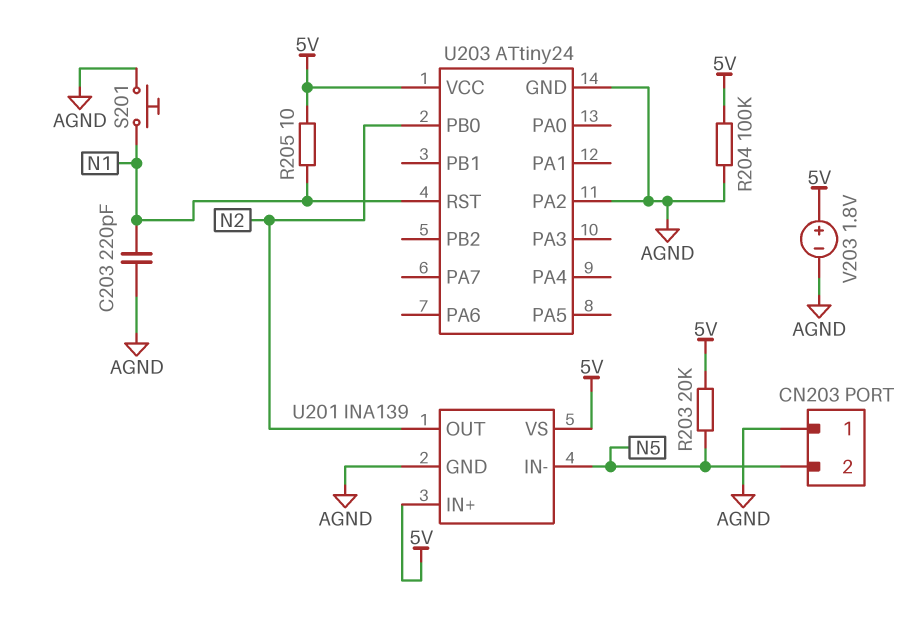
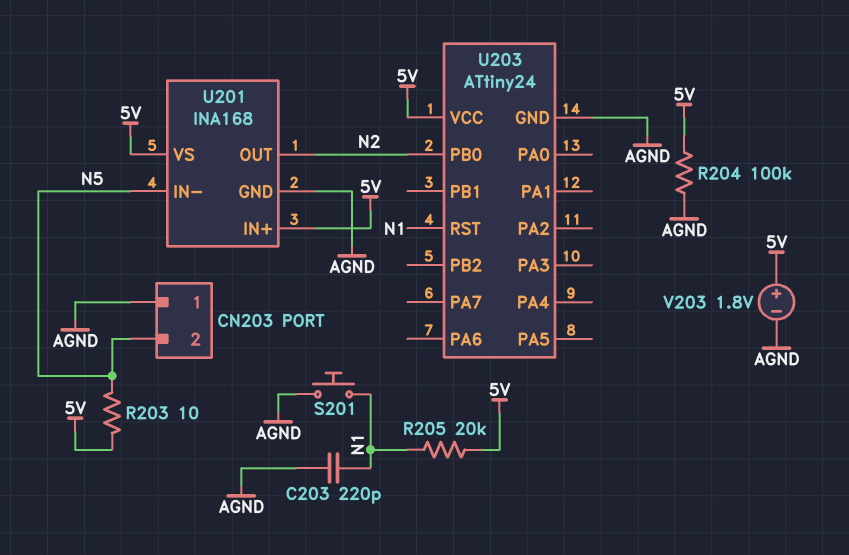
R203: 20k (5V, N5) -> 10 (5V, N5)
R205: 10 (5V, N1) -> 20k (5V, N1)
U201: INA139 -> INA168
U203 pin PA2: AGND -> none

